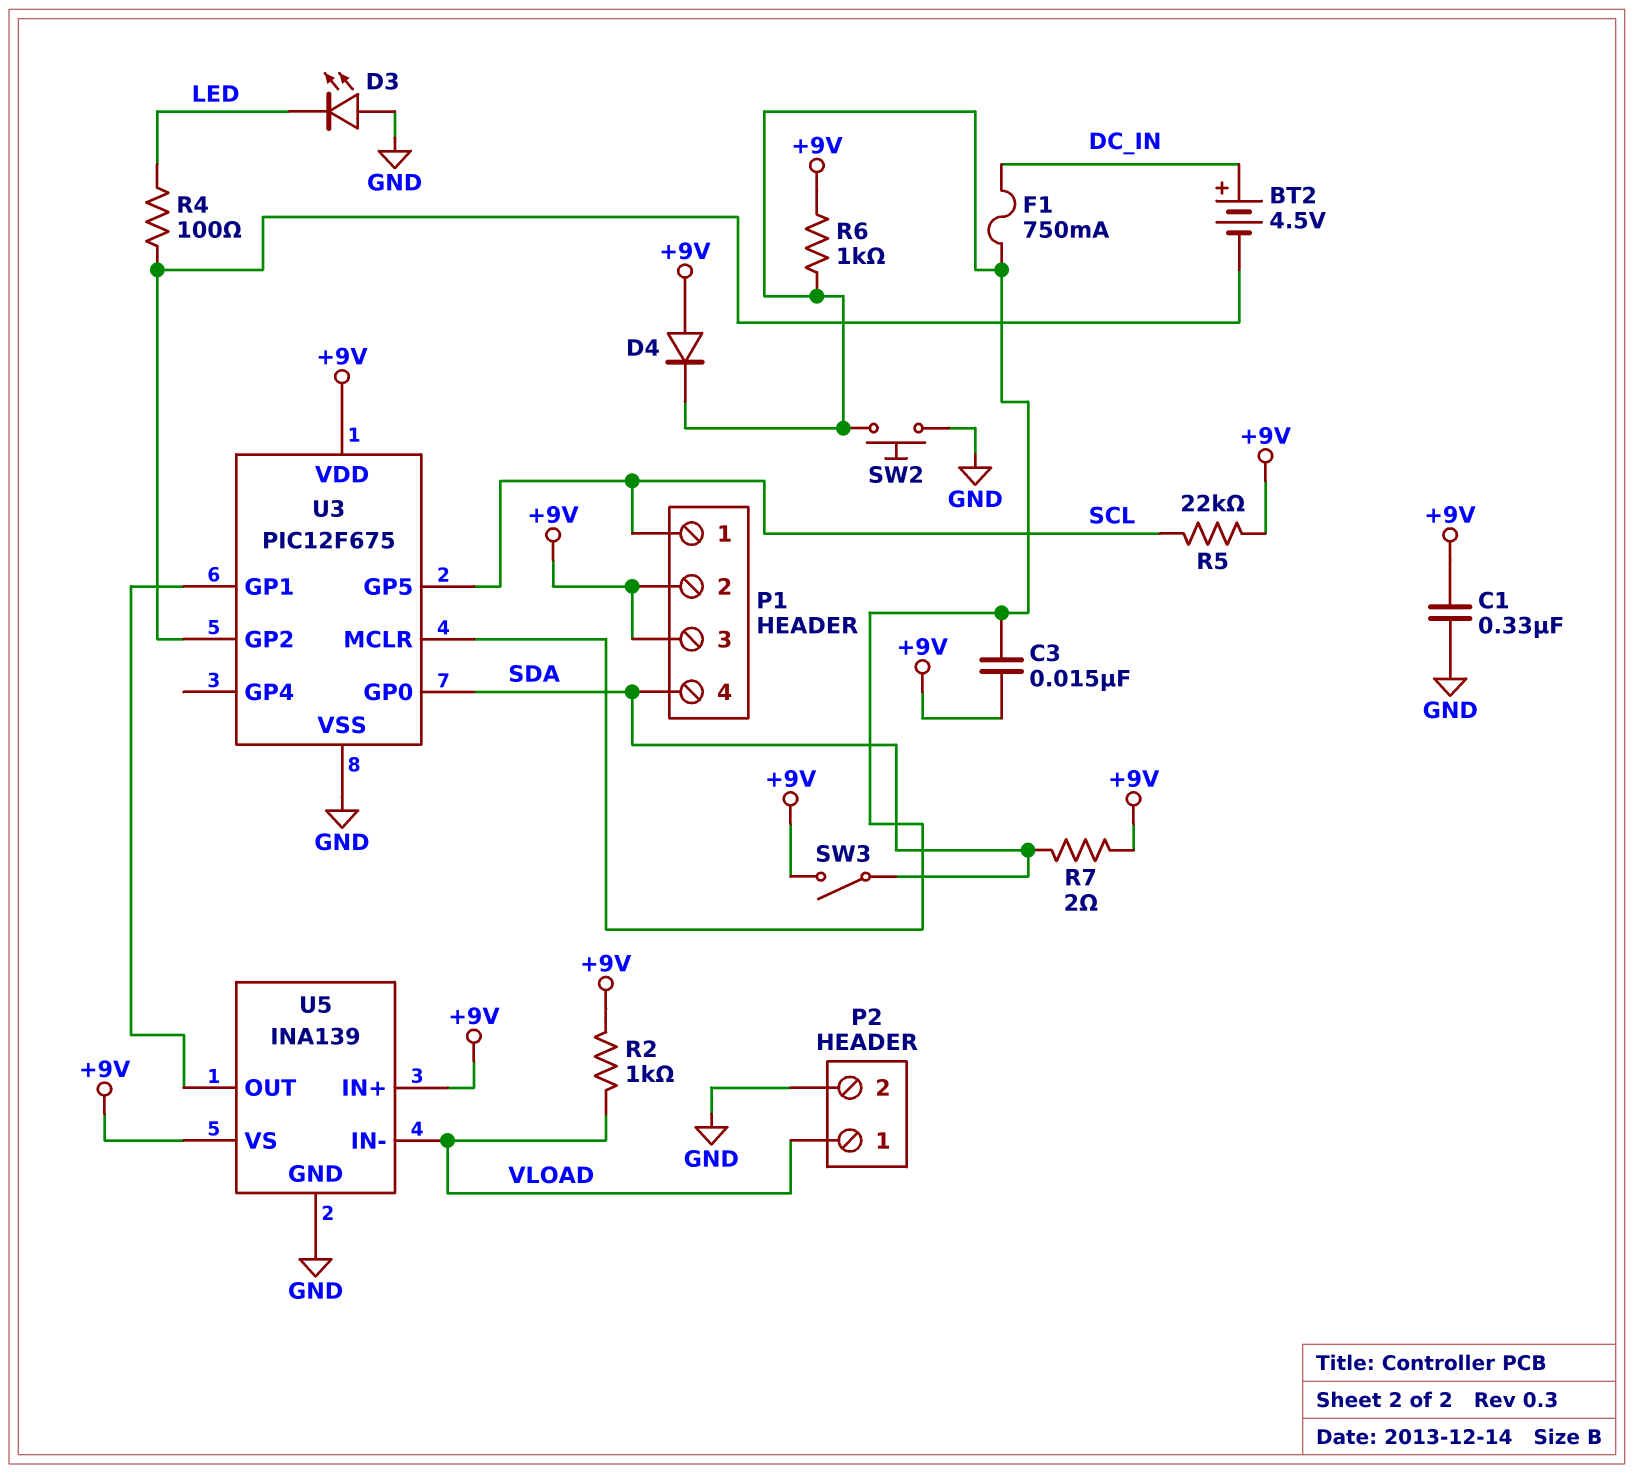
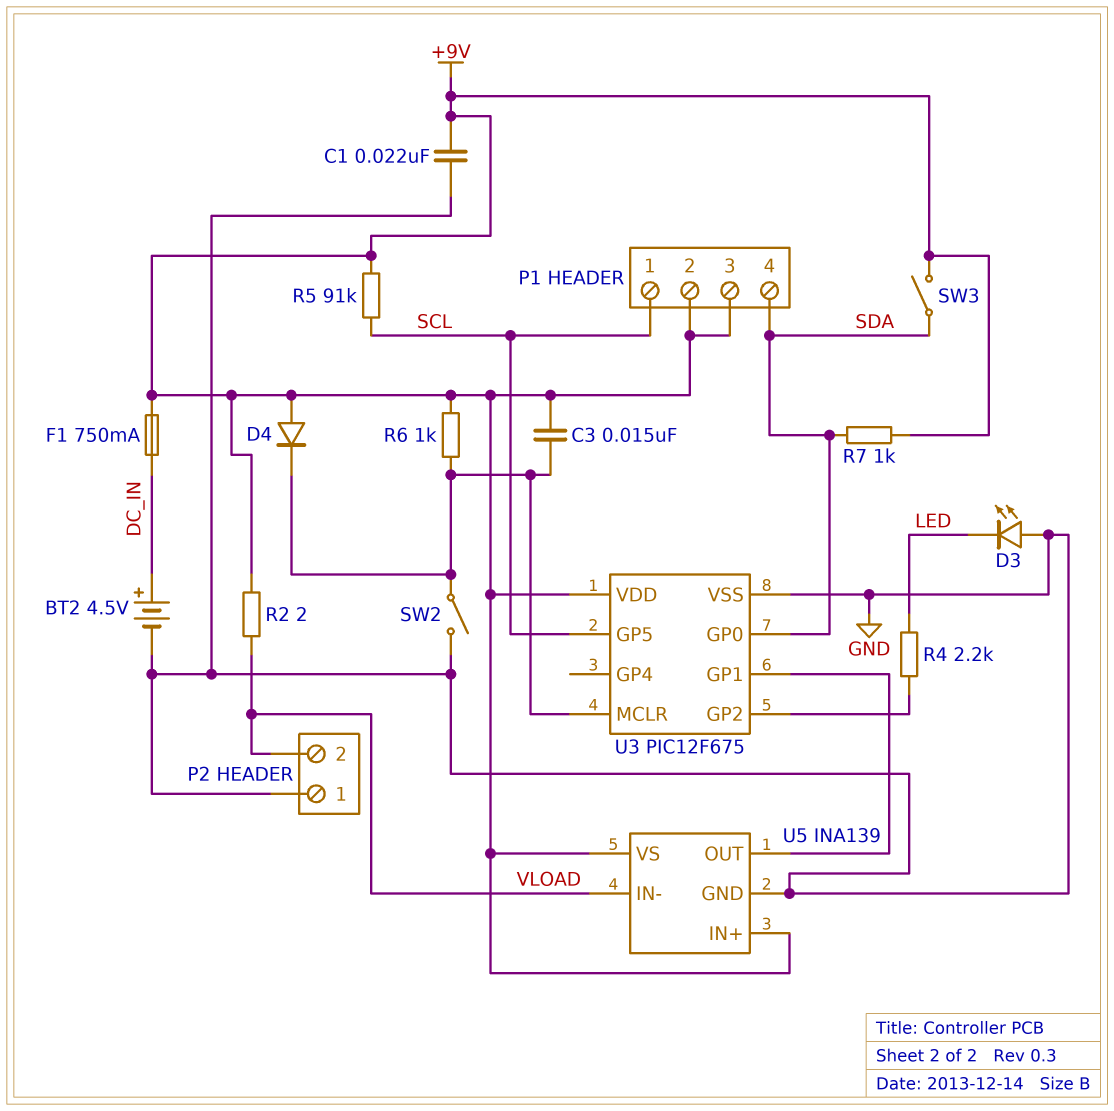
BT2: 4.5V (plus DC_IN, minus U3/GP2) -> 4.5V (plus DC_IN, minus GND)
C1: 330nF (+9V, GND) -> 22nF (+9V, GND)
F1: 750mA (DC_IN, U3/MCLR) -> 750mA (+9V, DC_IN)
P2 pin 1: VLOAD -> GND
P2 pin 2: GND -> VLOAD
R2: 1k (+9V, VLOAD) -> 2 (+9V, VLOAD)
R4: 100 (LED, U3/GP2) -> 2.2k (LED, U3/GP2)
R5: 22k (+9V, SCL) -> 91k (+9V, SCL)
R7: 2 (+9V, SDA) -> 1k (+9V, SDA)
SW2: button (GND, U3/MCLR) -> switch (GND, U3/MCLR)

